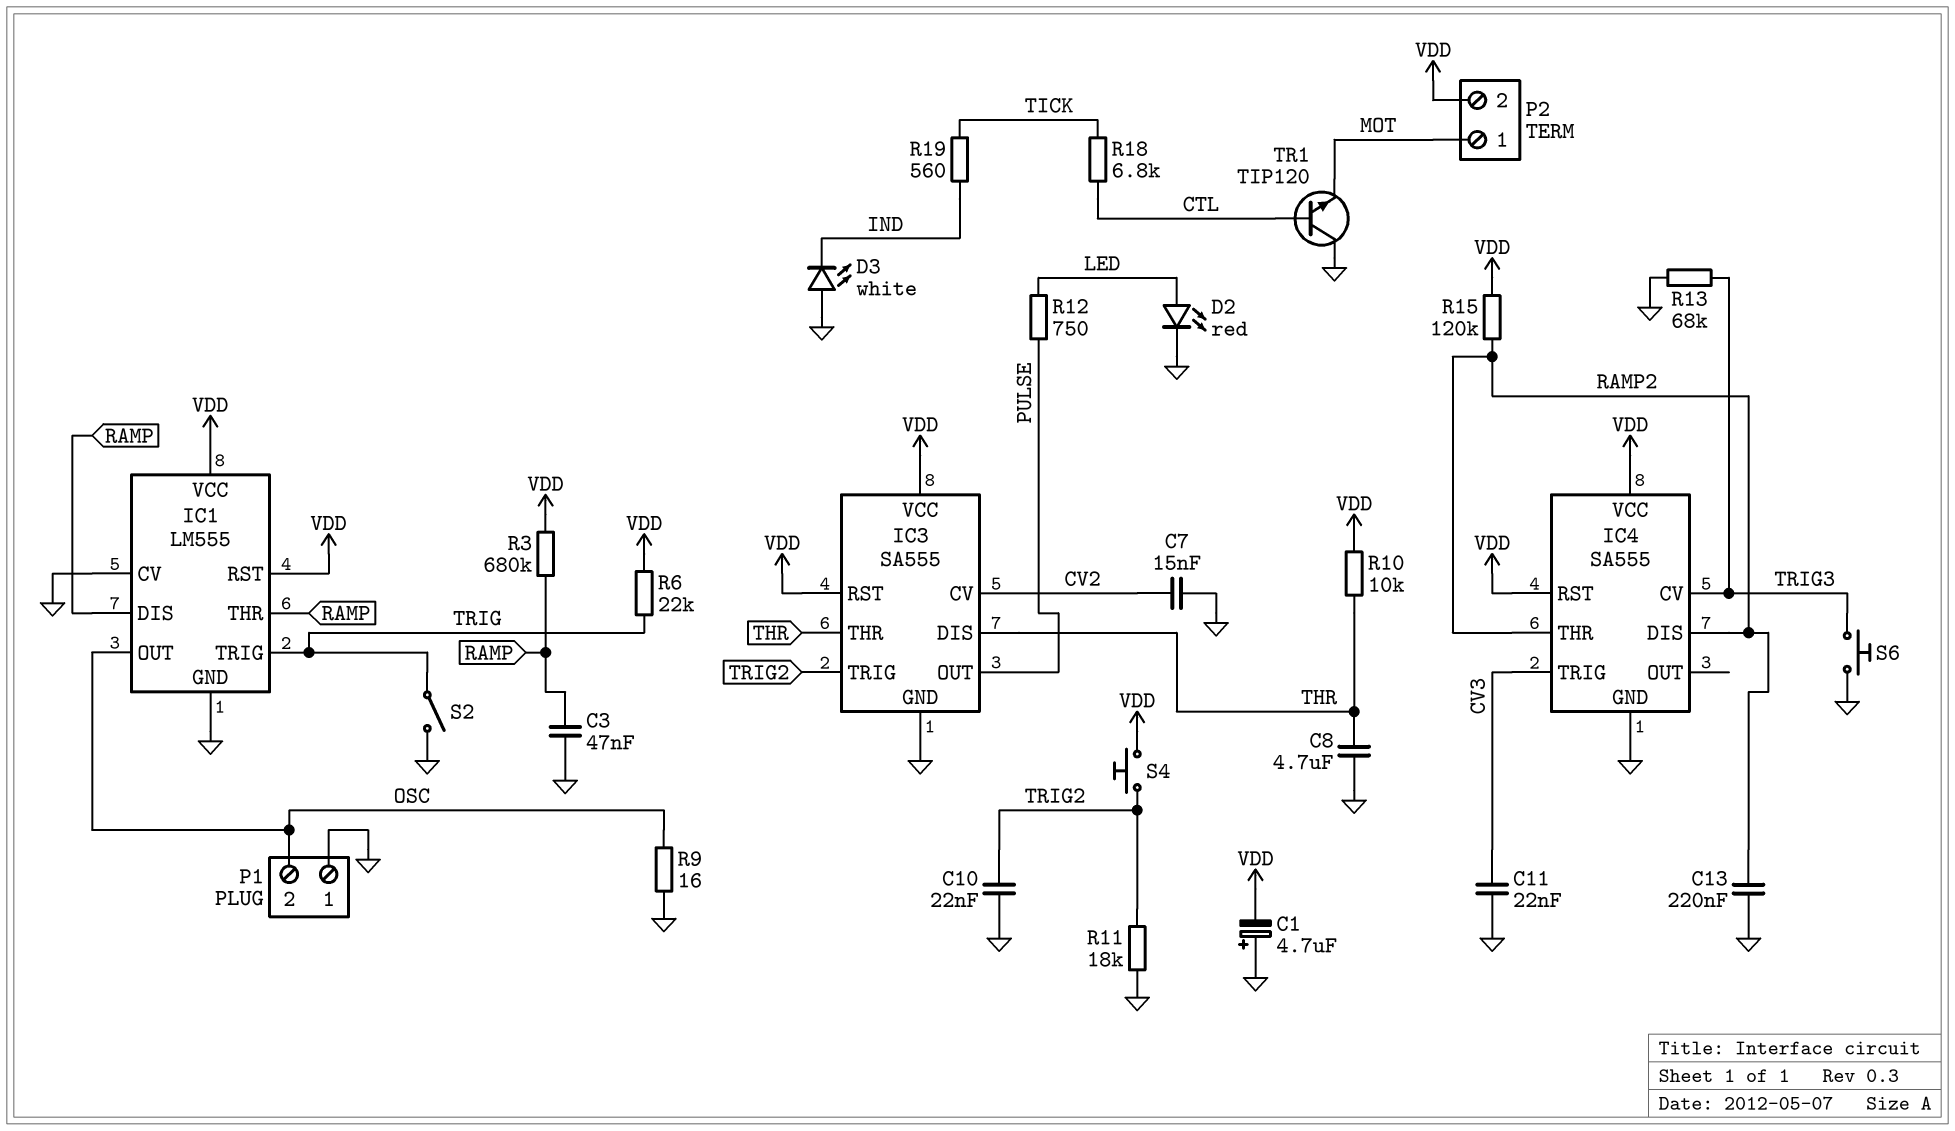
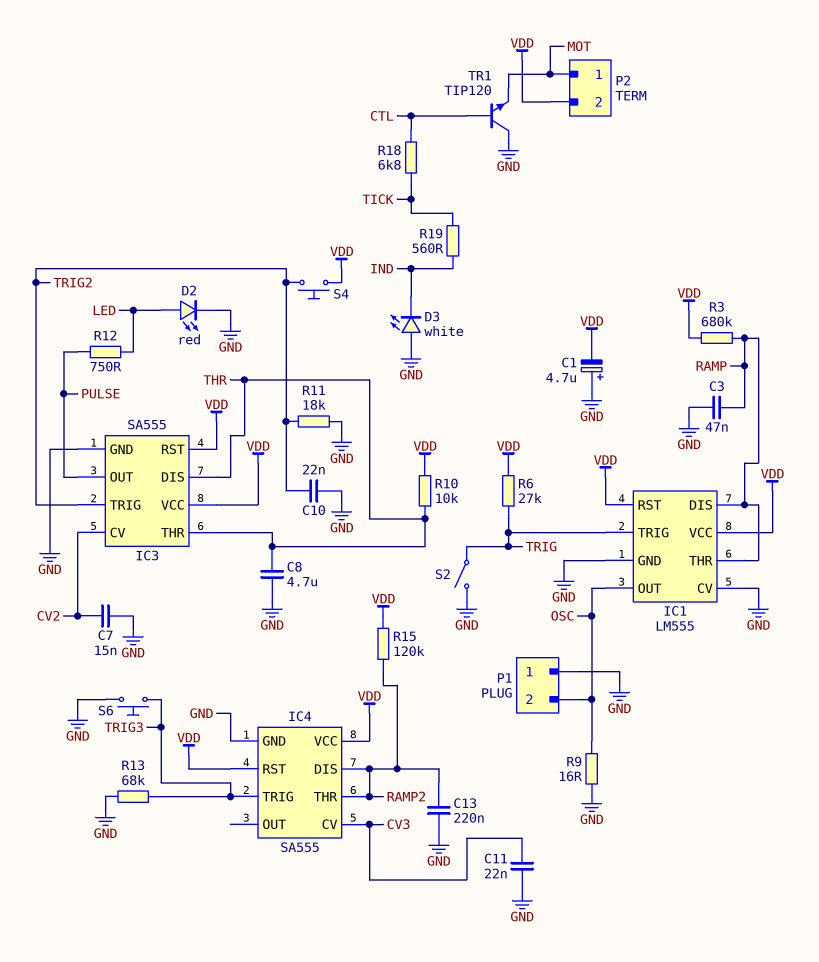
IC4 pin CV: TRIG3 -> CV3
IC4 pin TRIG: CV3 -> TRIG3
R6: 22k (TRIG, VDD) -> 27k (TRIG, VDD)

